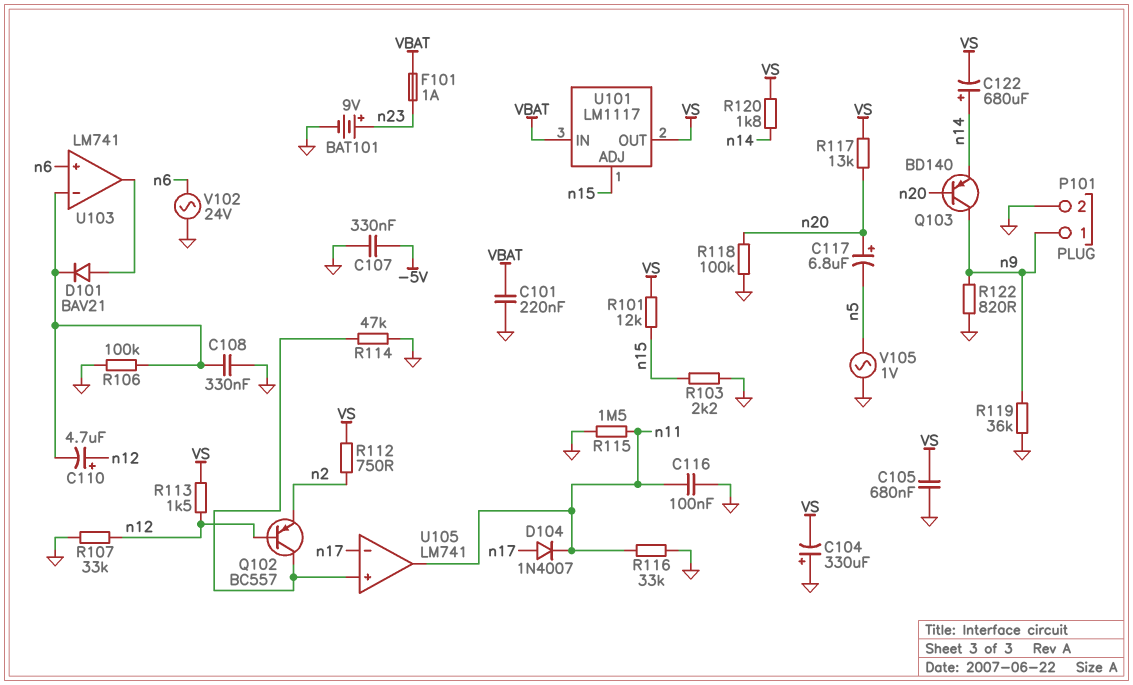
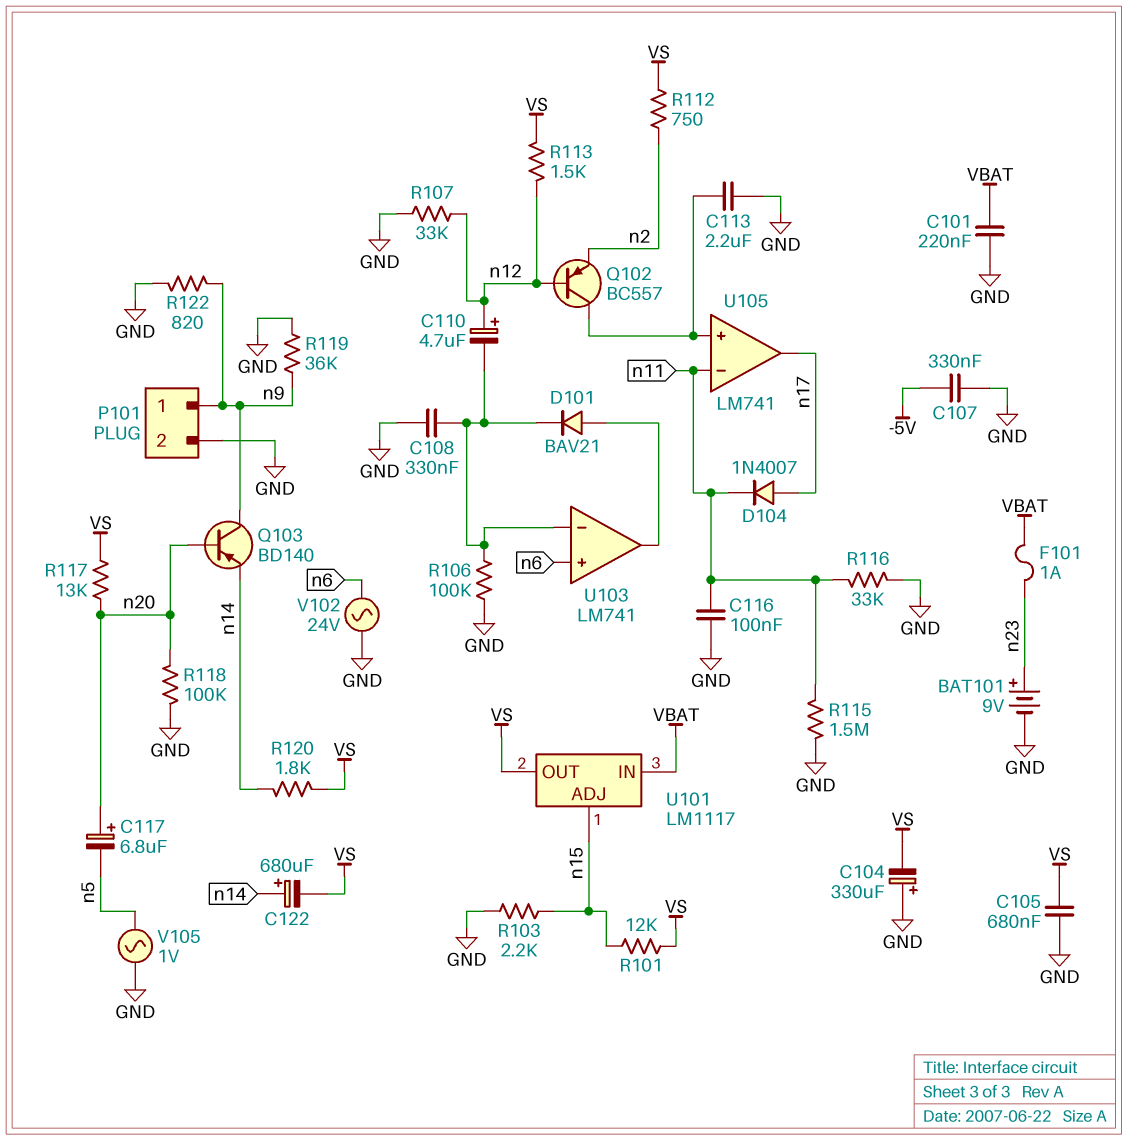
C113: none -> 2.2uF (GND, U105/in+)
R114: 47k (GND, U105/in+) -> none
U105 pin in-: n17 -> n11
U105 pin out: n11 -> n17

